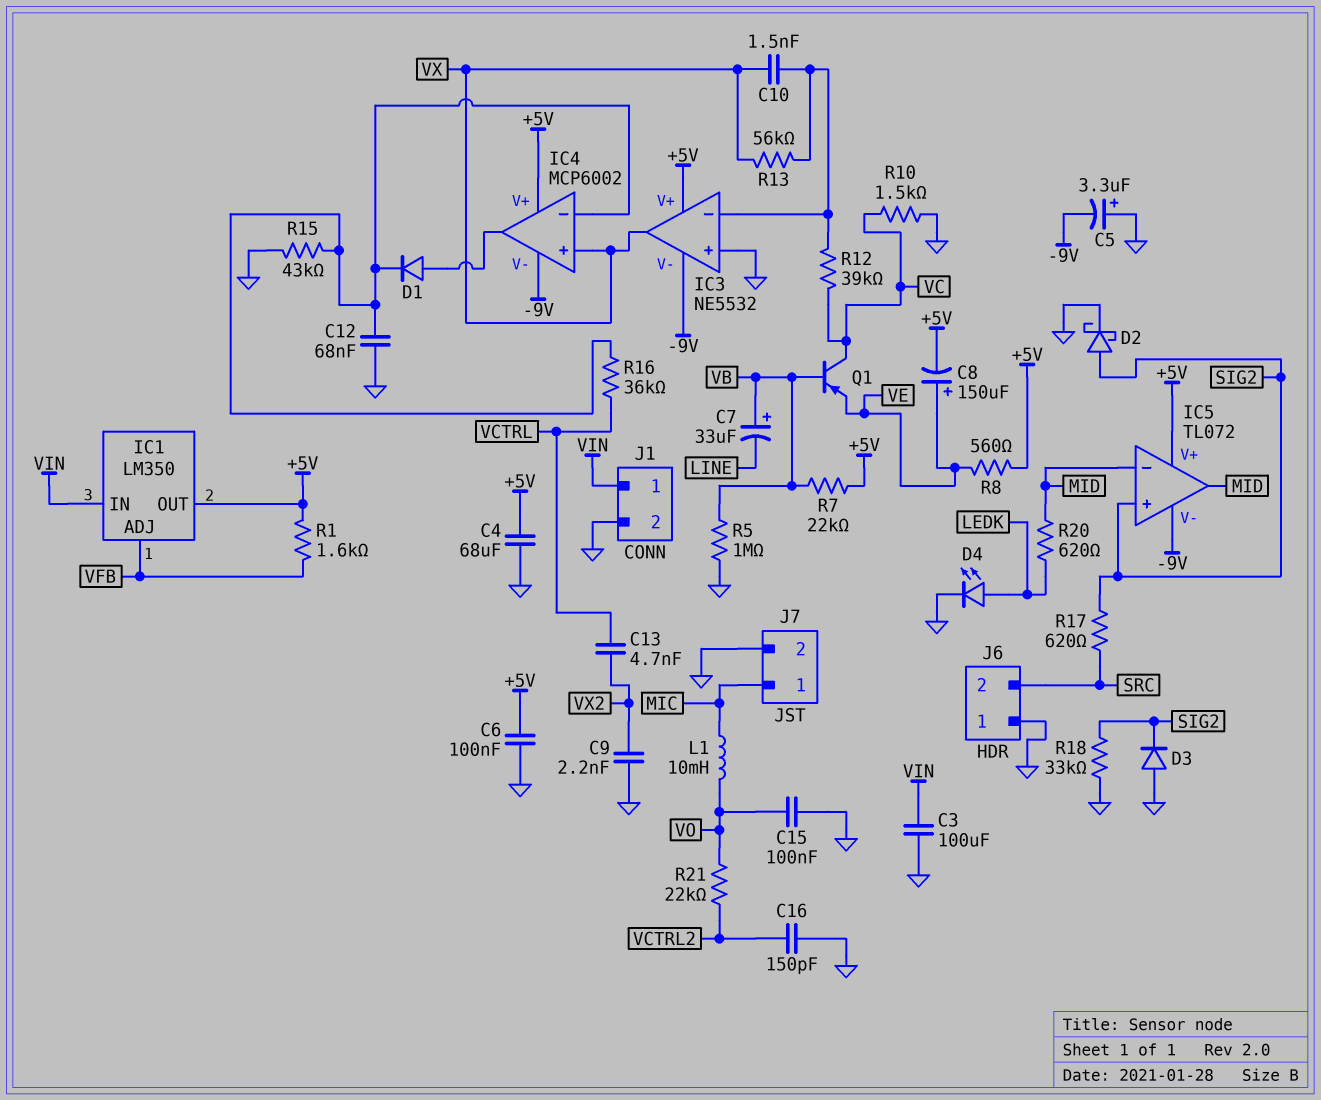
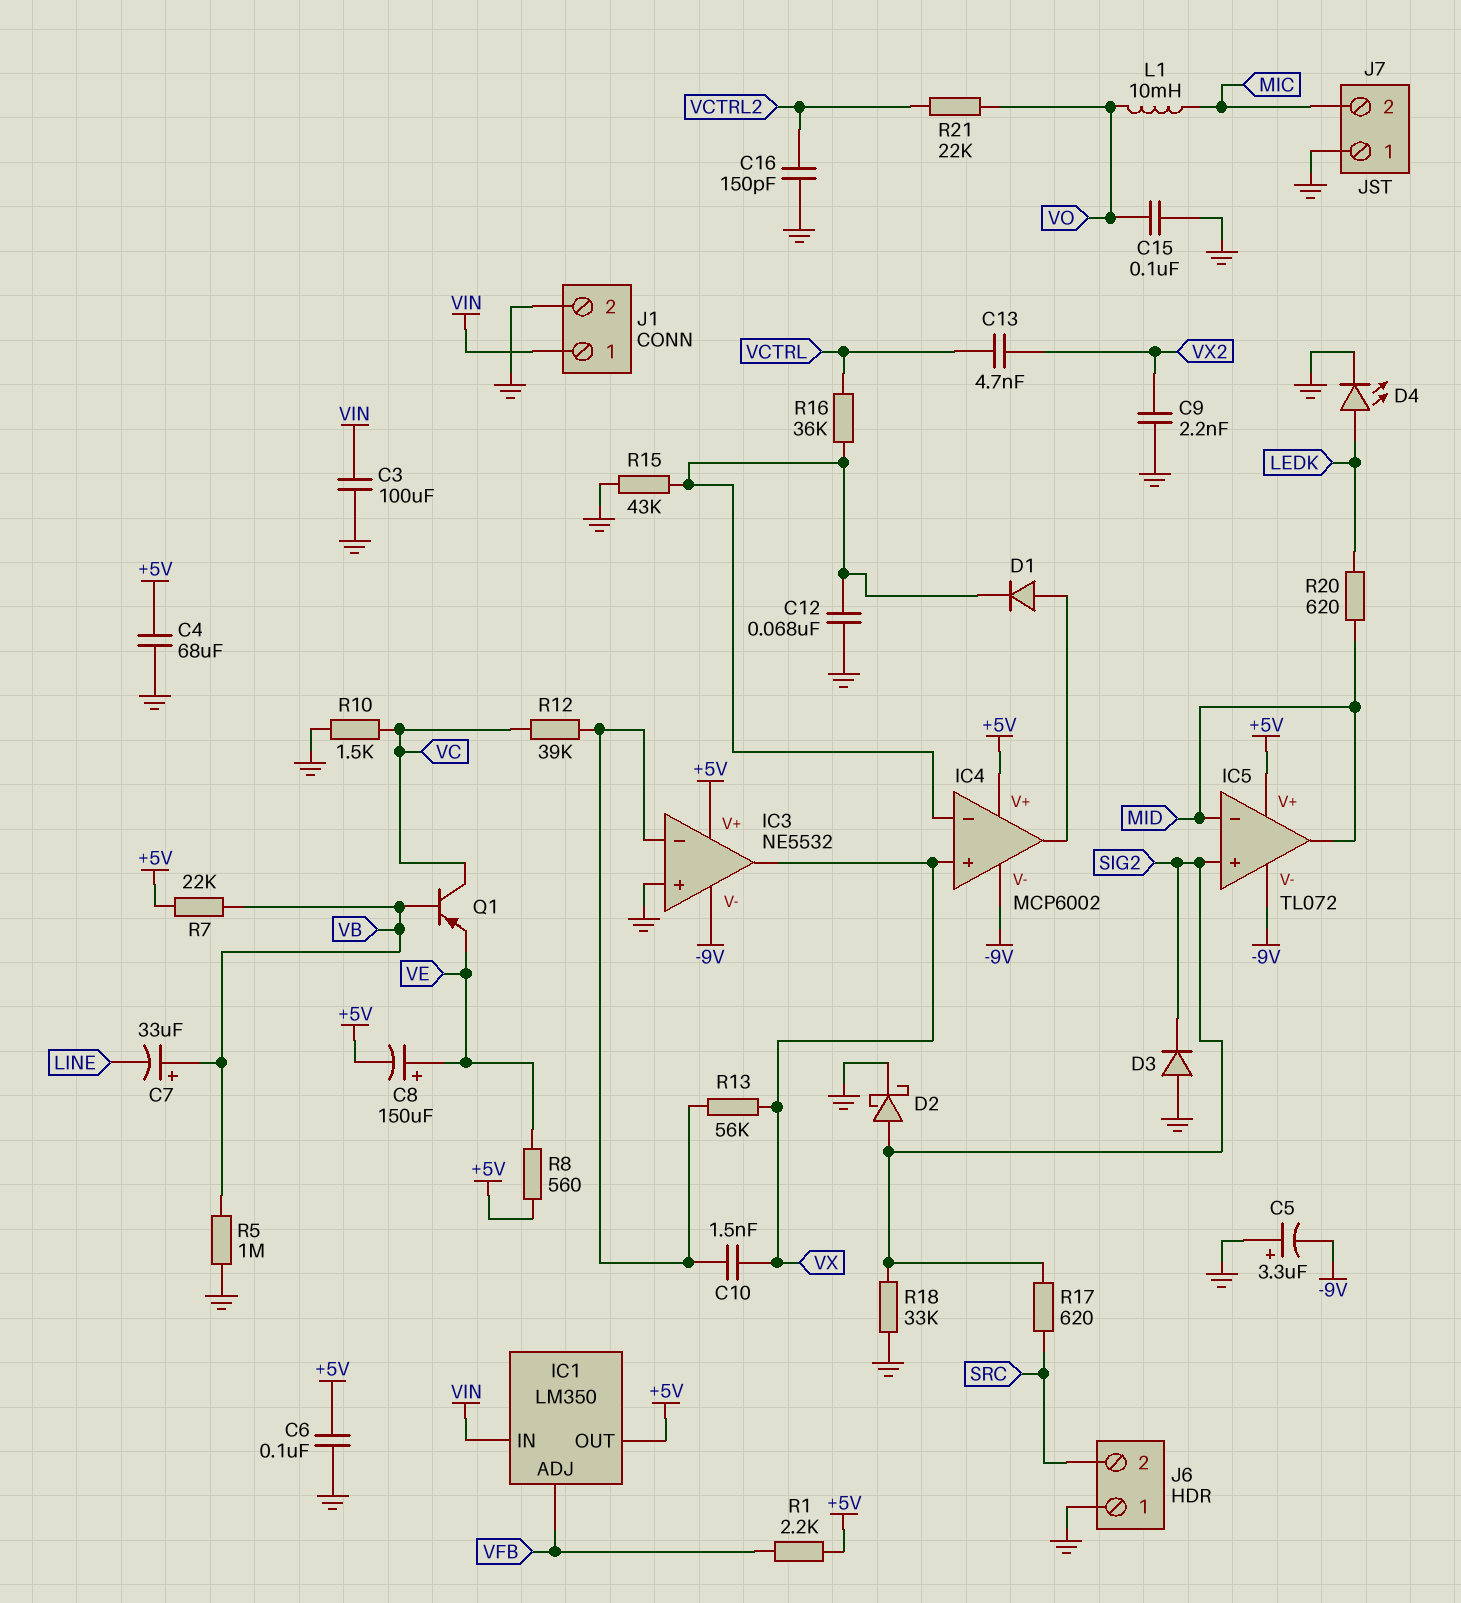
J7 pin 1: MIC -> GND
J7 pin 2: GND -> MIC
R1: 1.6k (+5V, VFB) -> 2.2k (+5V, VFB)

